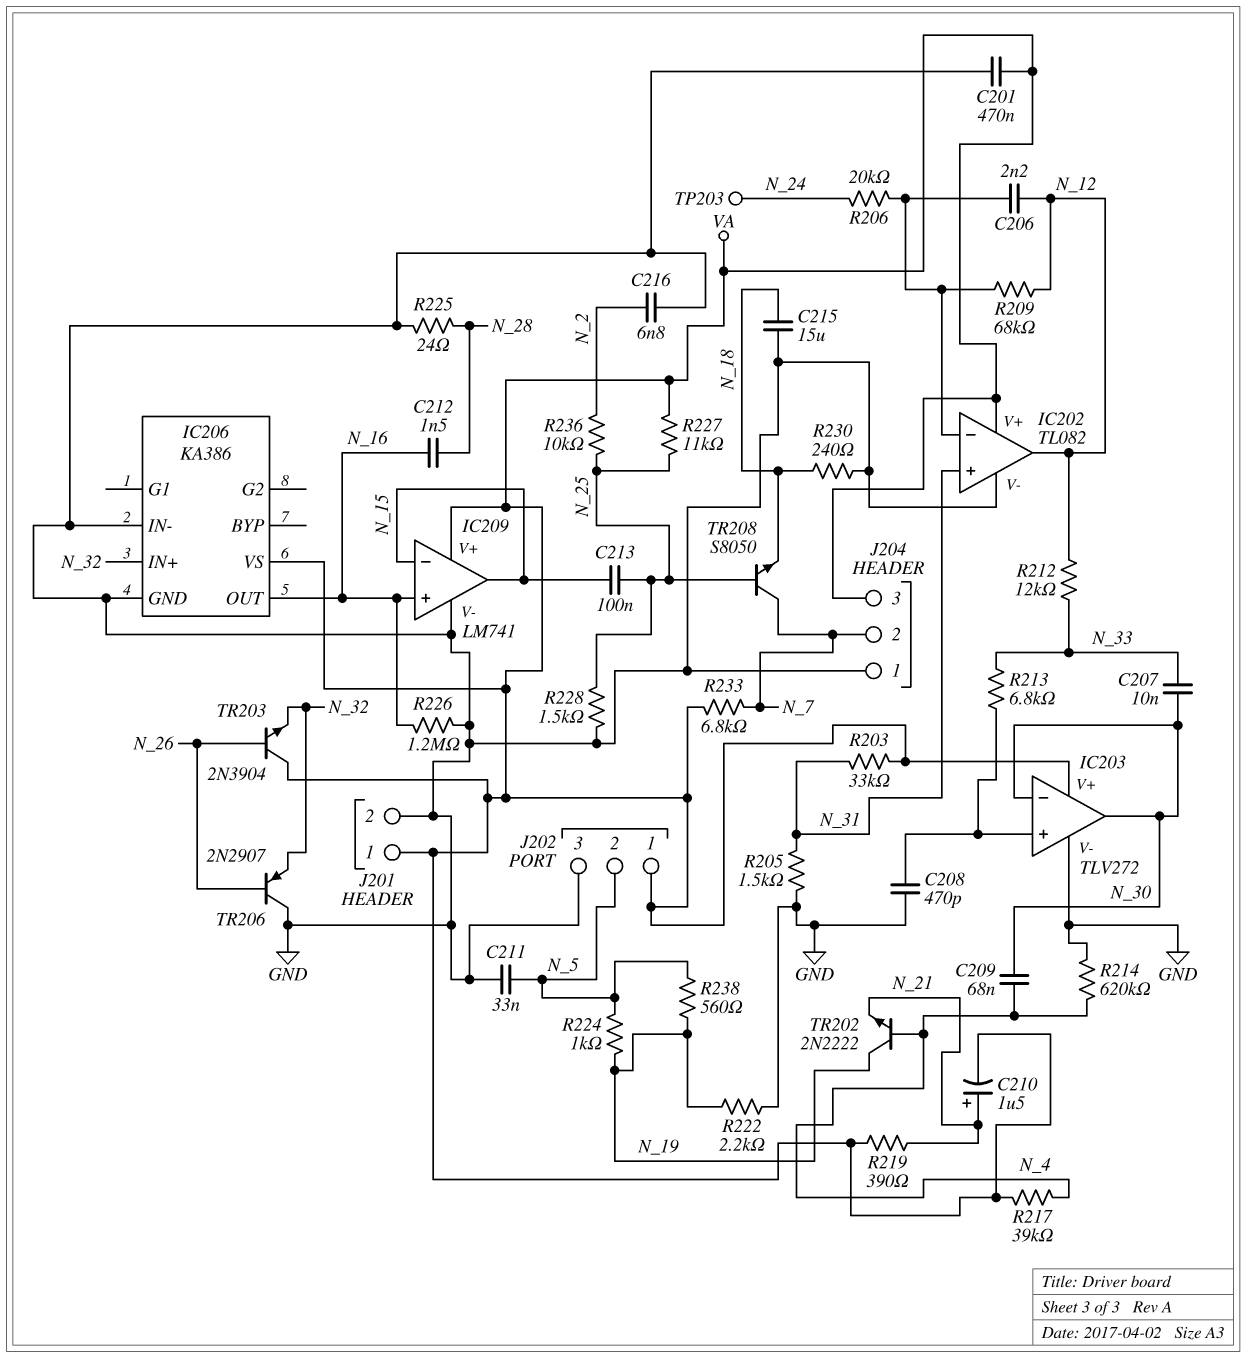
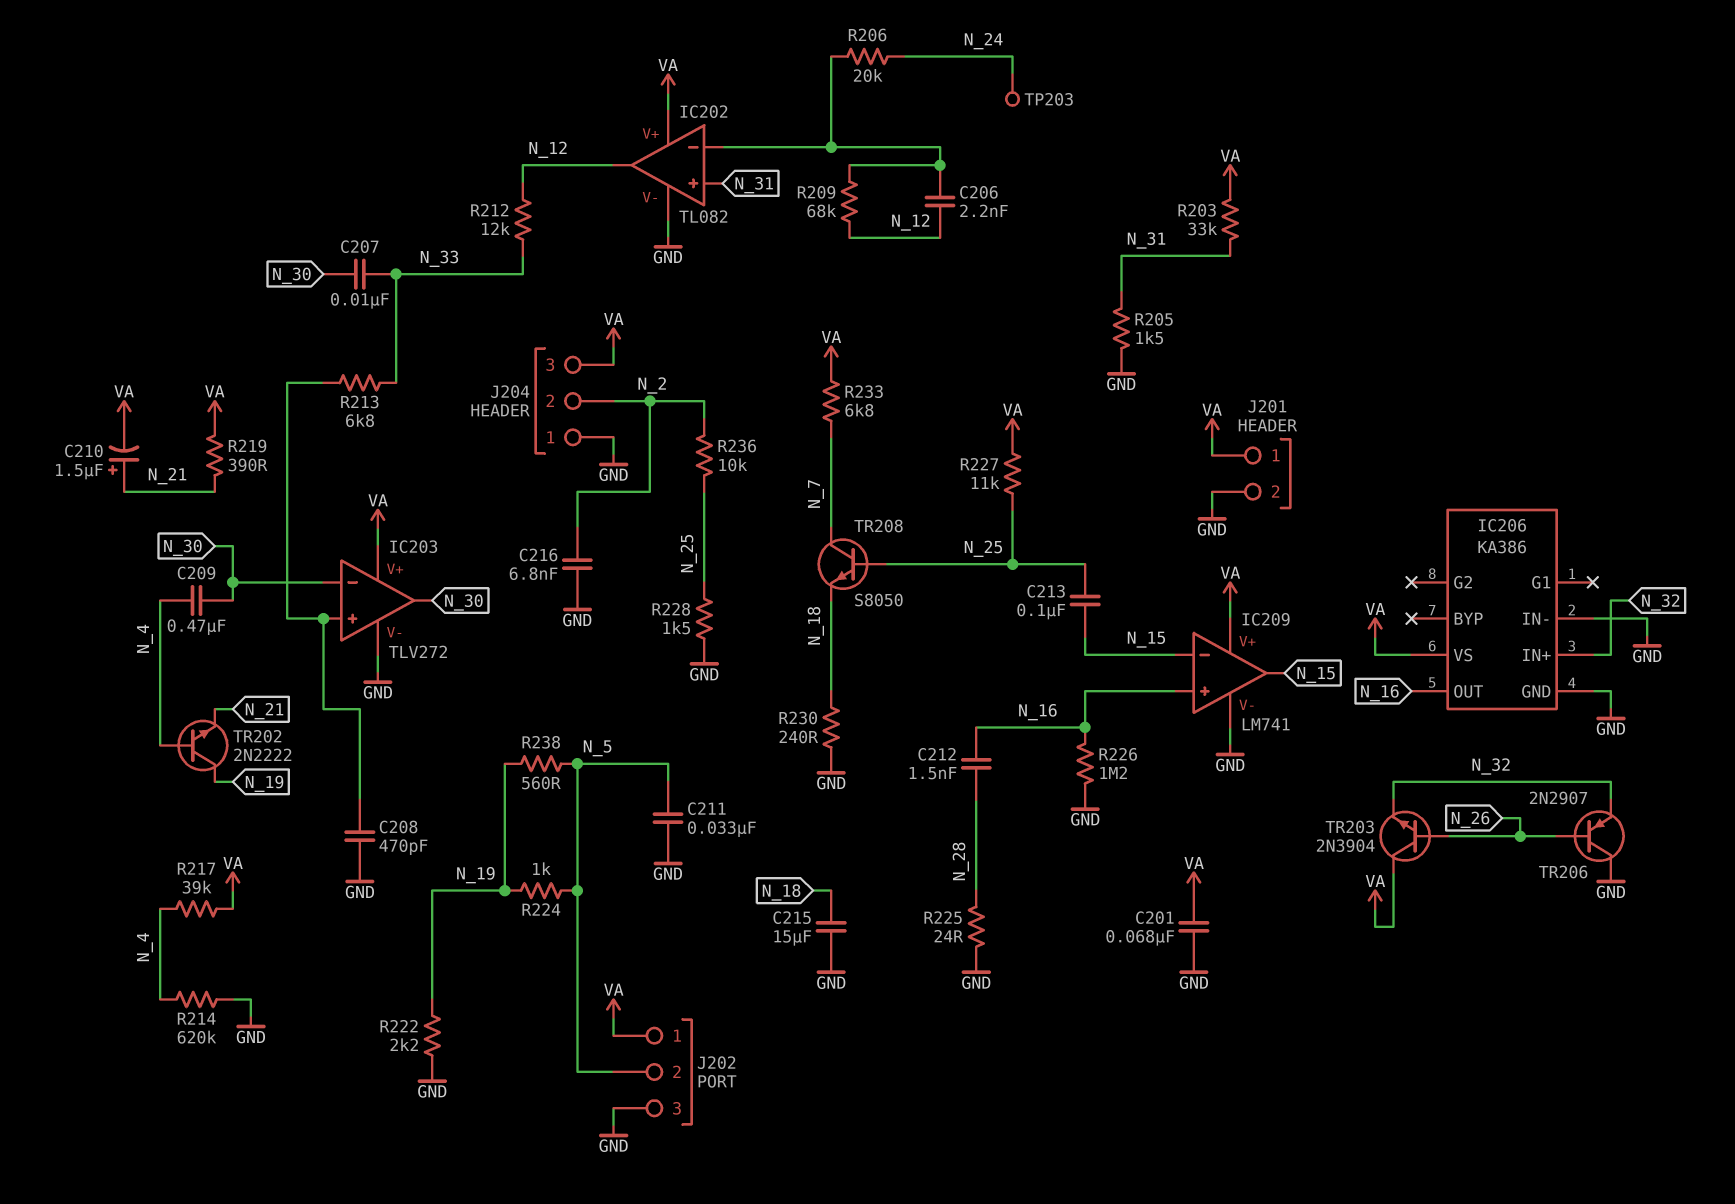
C201: 470nF (GND, VA) -> 68nF (GND, VA)
C209: 68nF (N_4, N_30) -> 470nF (N_4, N_30)
J204 pin 2: N_7 -> N_2

